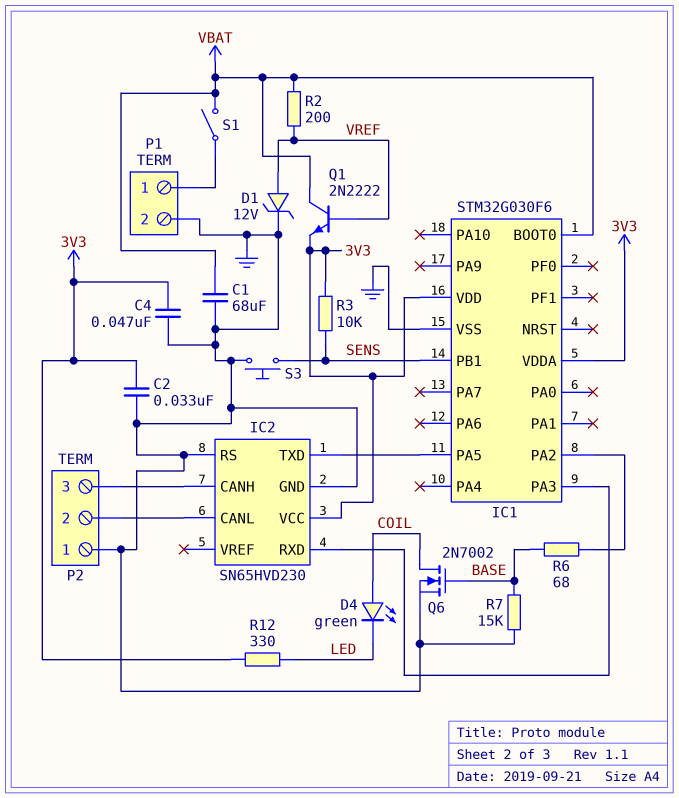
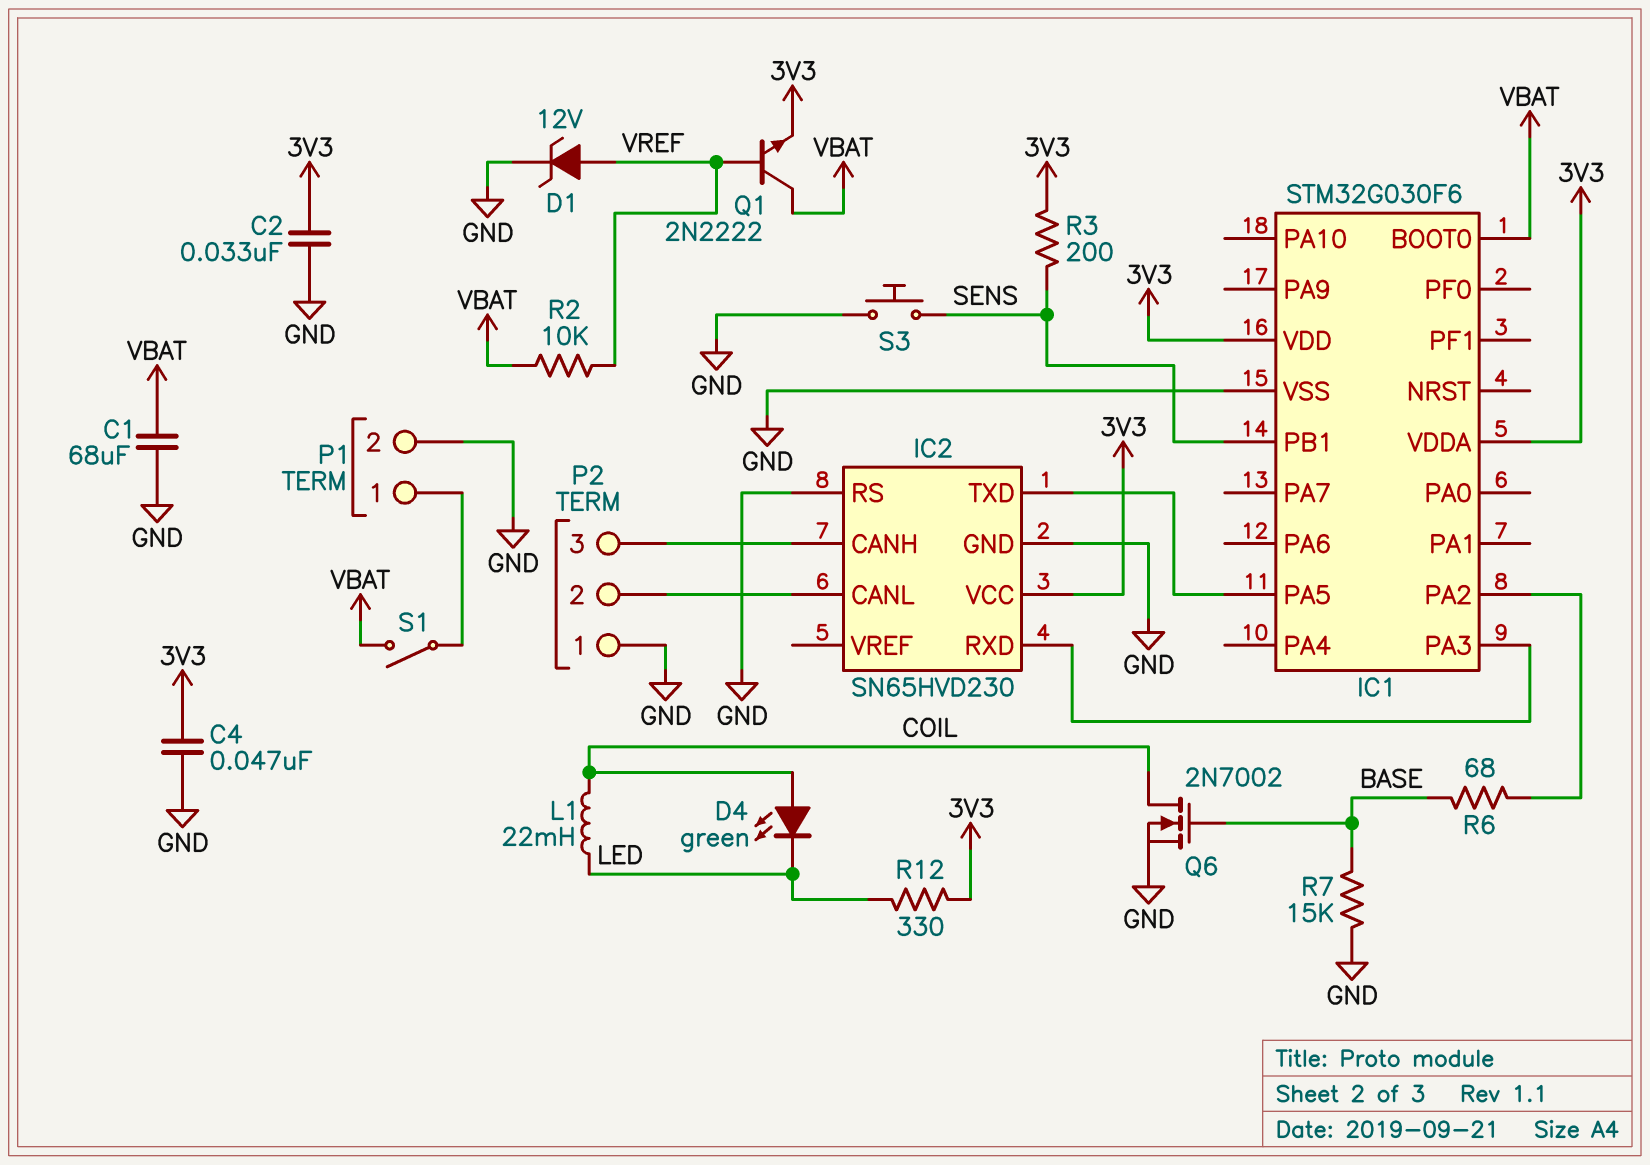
L1: none -> 22mH (COIL, LED)
R2: 200 (VBAT, VREF) -> 10k (VBAT, VREF)
R3: 10k (3V3, SENS) -> 200 (3V3, SENS)

